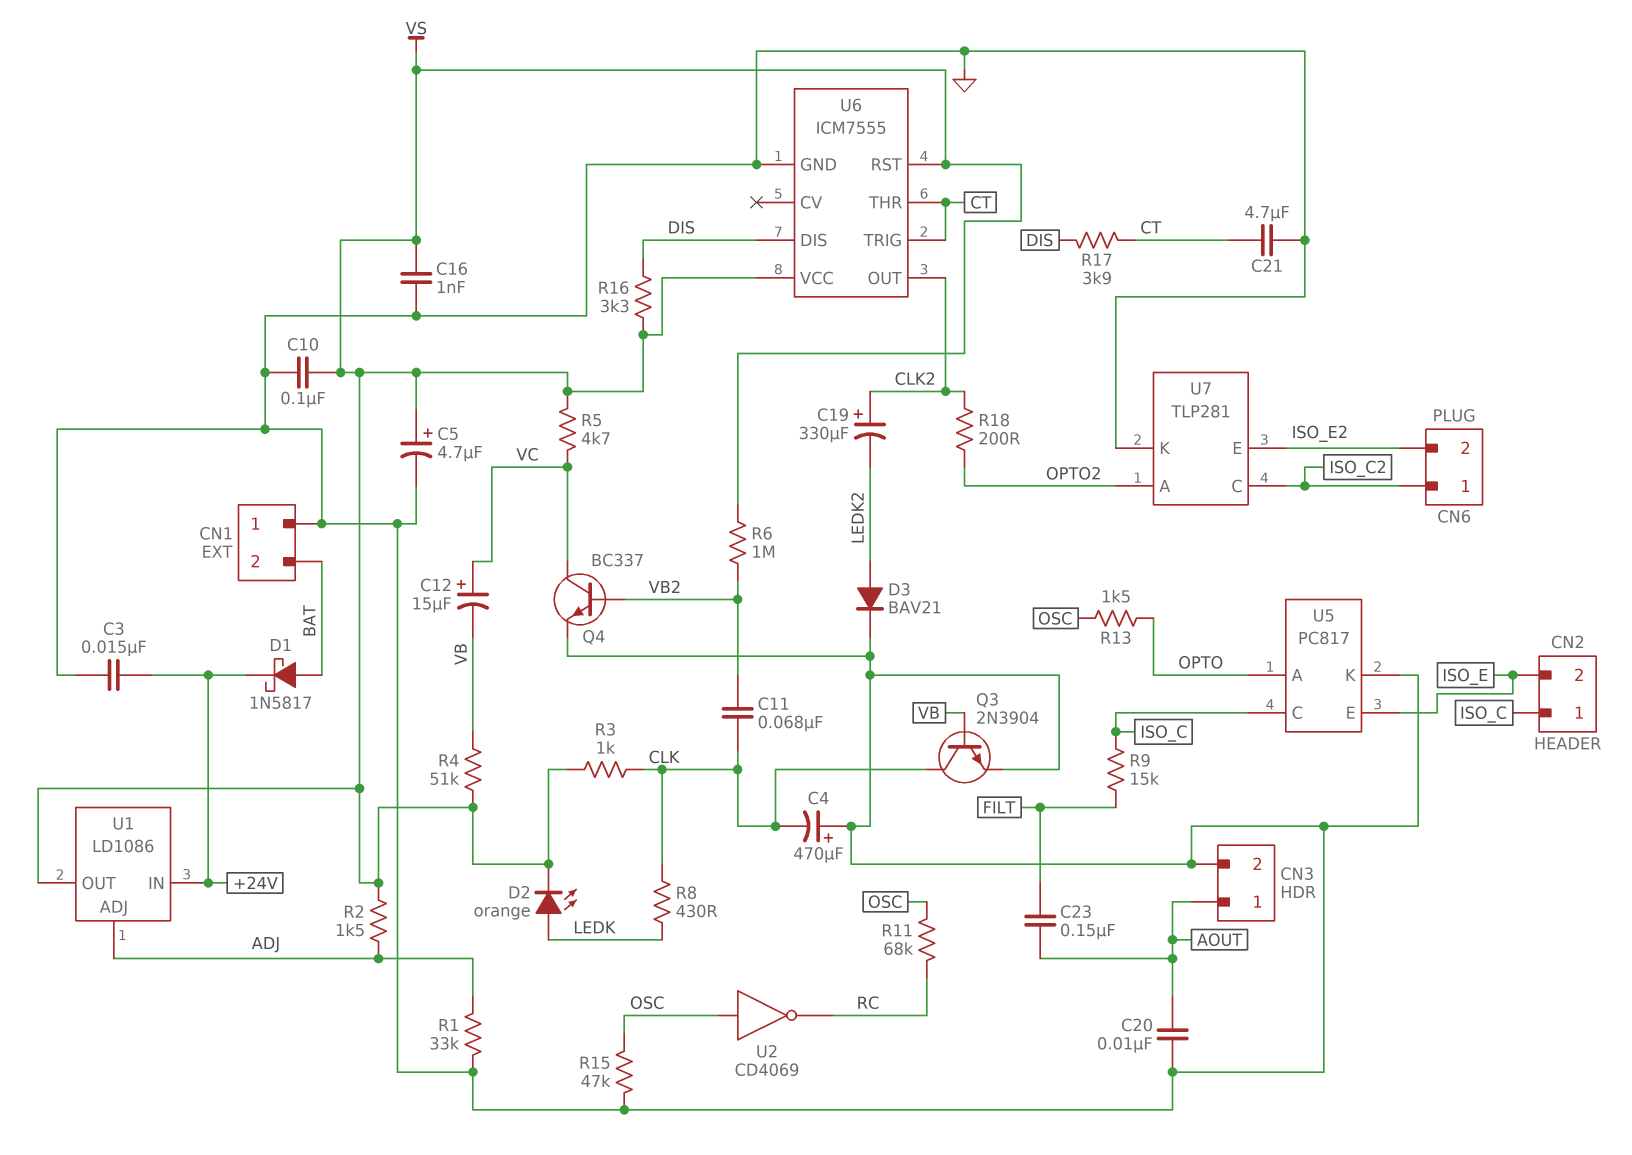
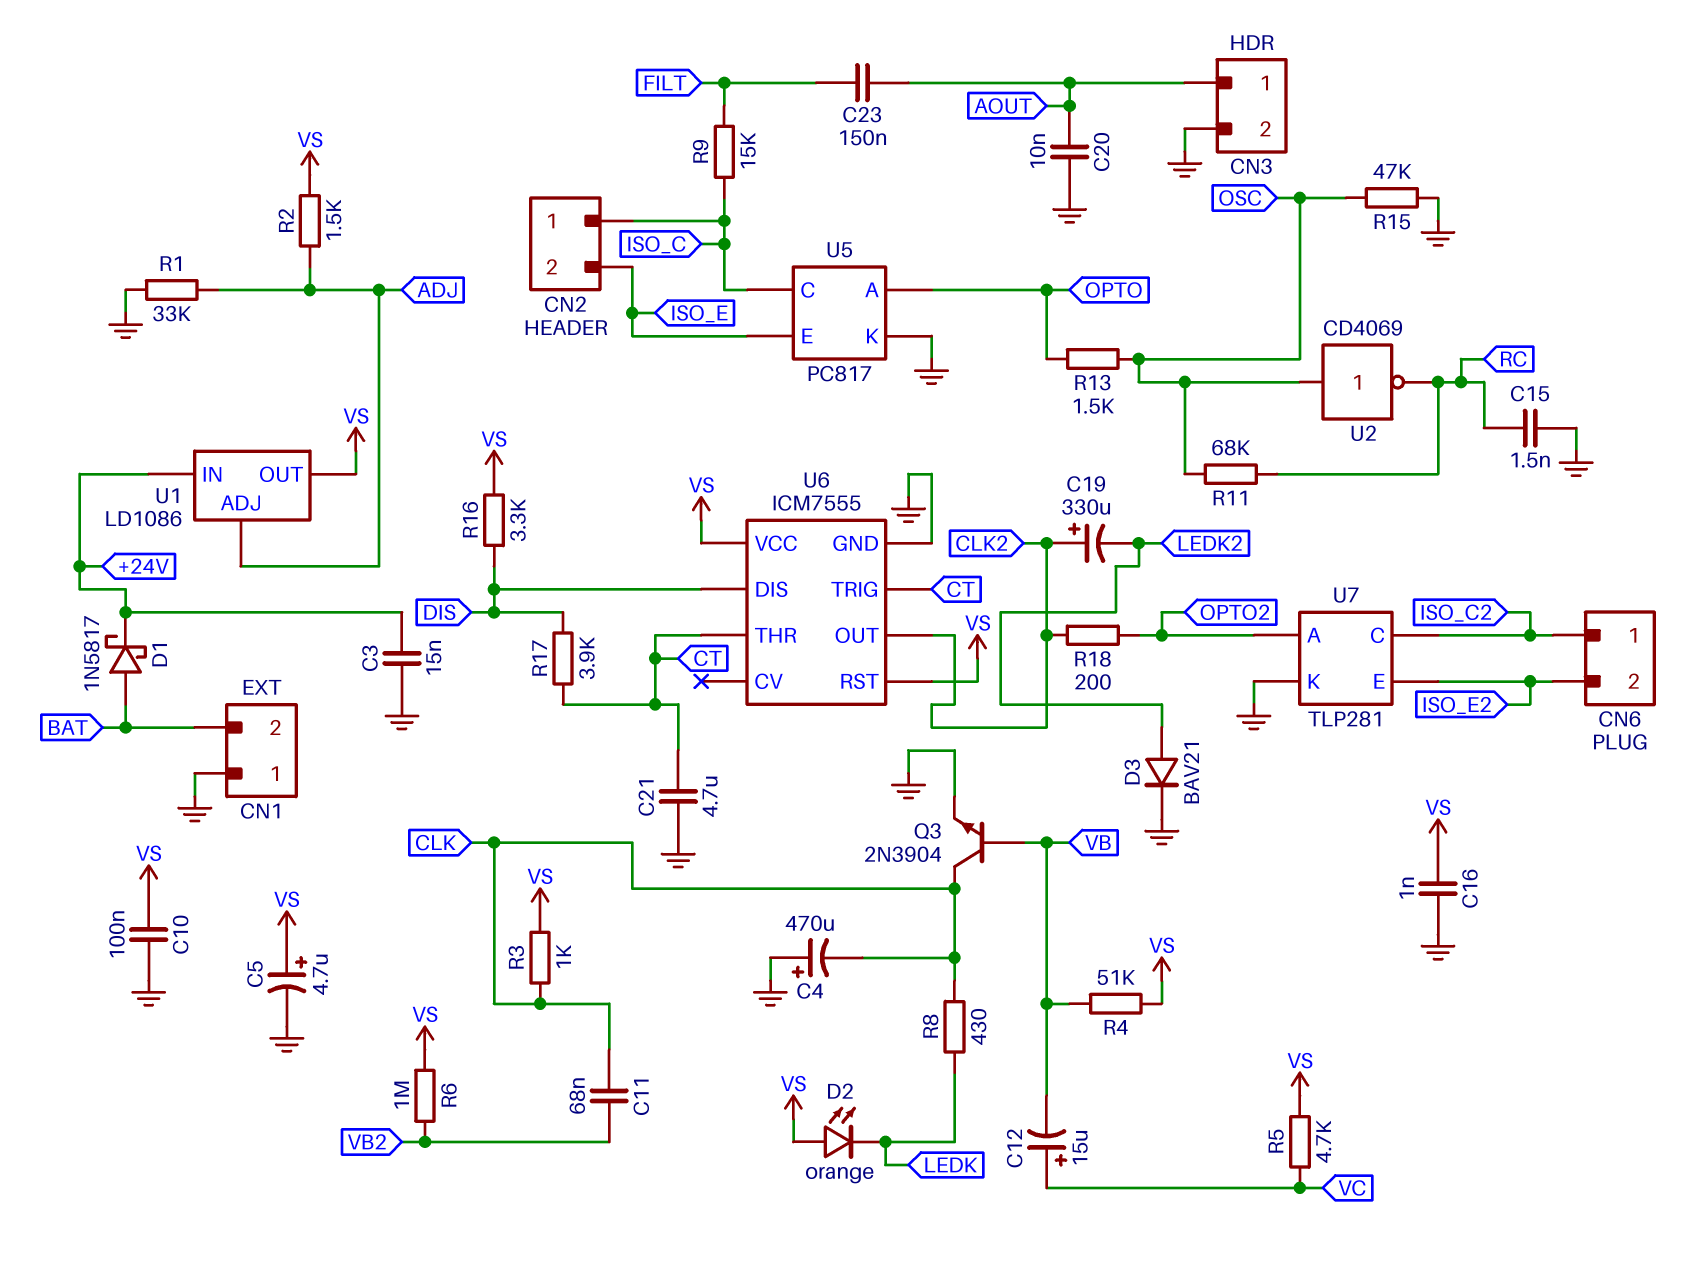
C15: none -> 1.5nF (GND, RC)
D2: LED orange (A LEDK, K VS) -> LED orange (A VS, K LEDK)
Q4: NPN BC337 (B VB2, C VC, E GND) -> none

